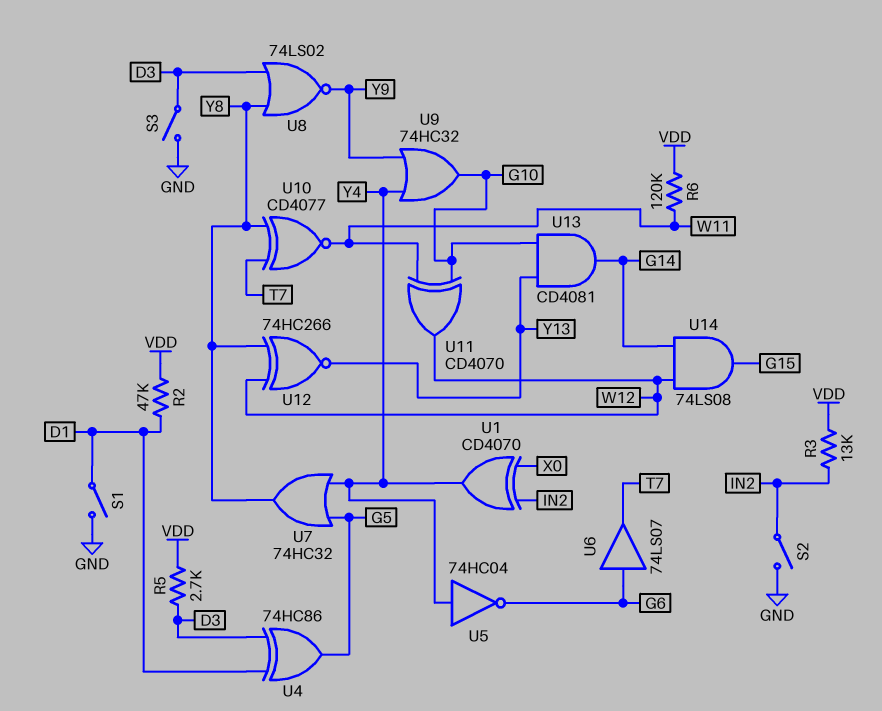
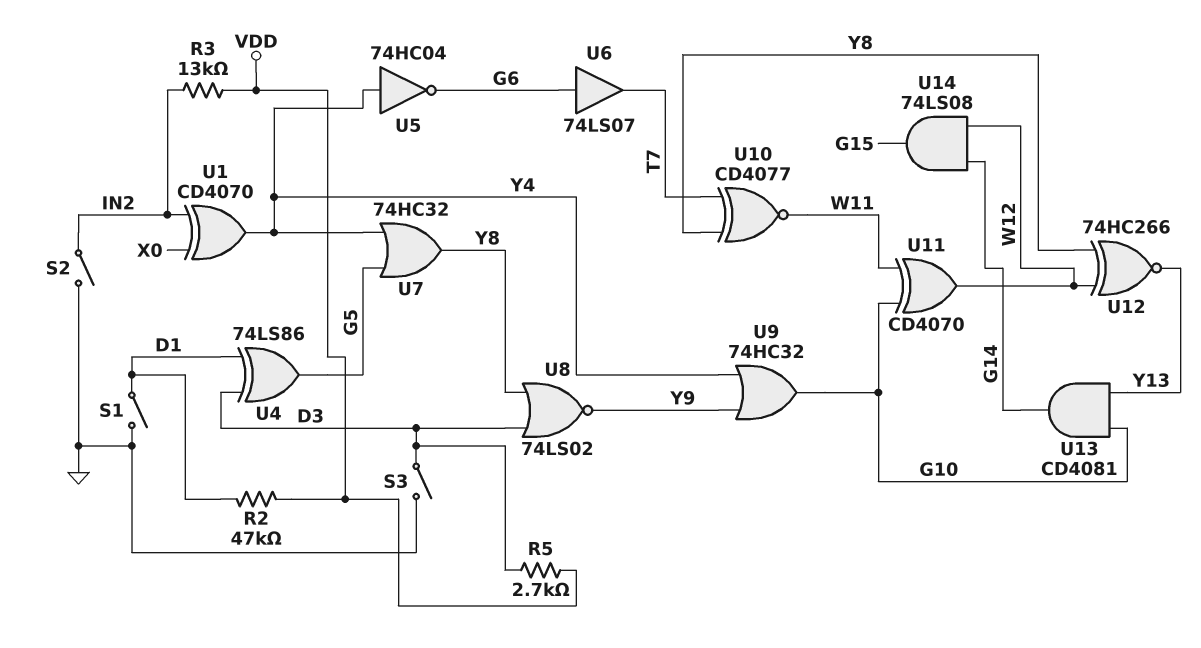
R6: 120k (VDD, W11) -> none
U4: XOR 74HC86 (in D1, in D3, out G5) -> XOR 74LS86 (in D1, in D3, out G5)

